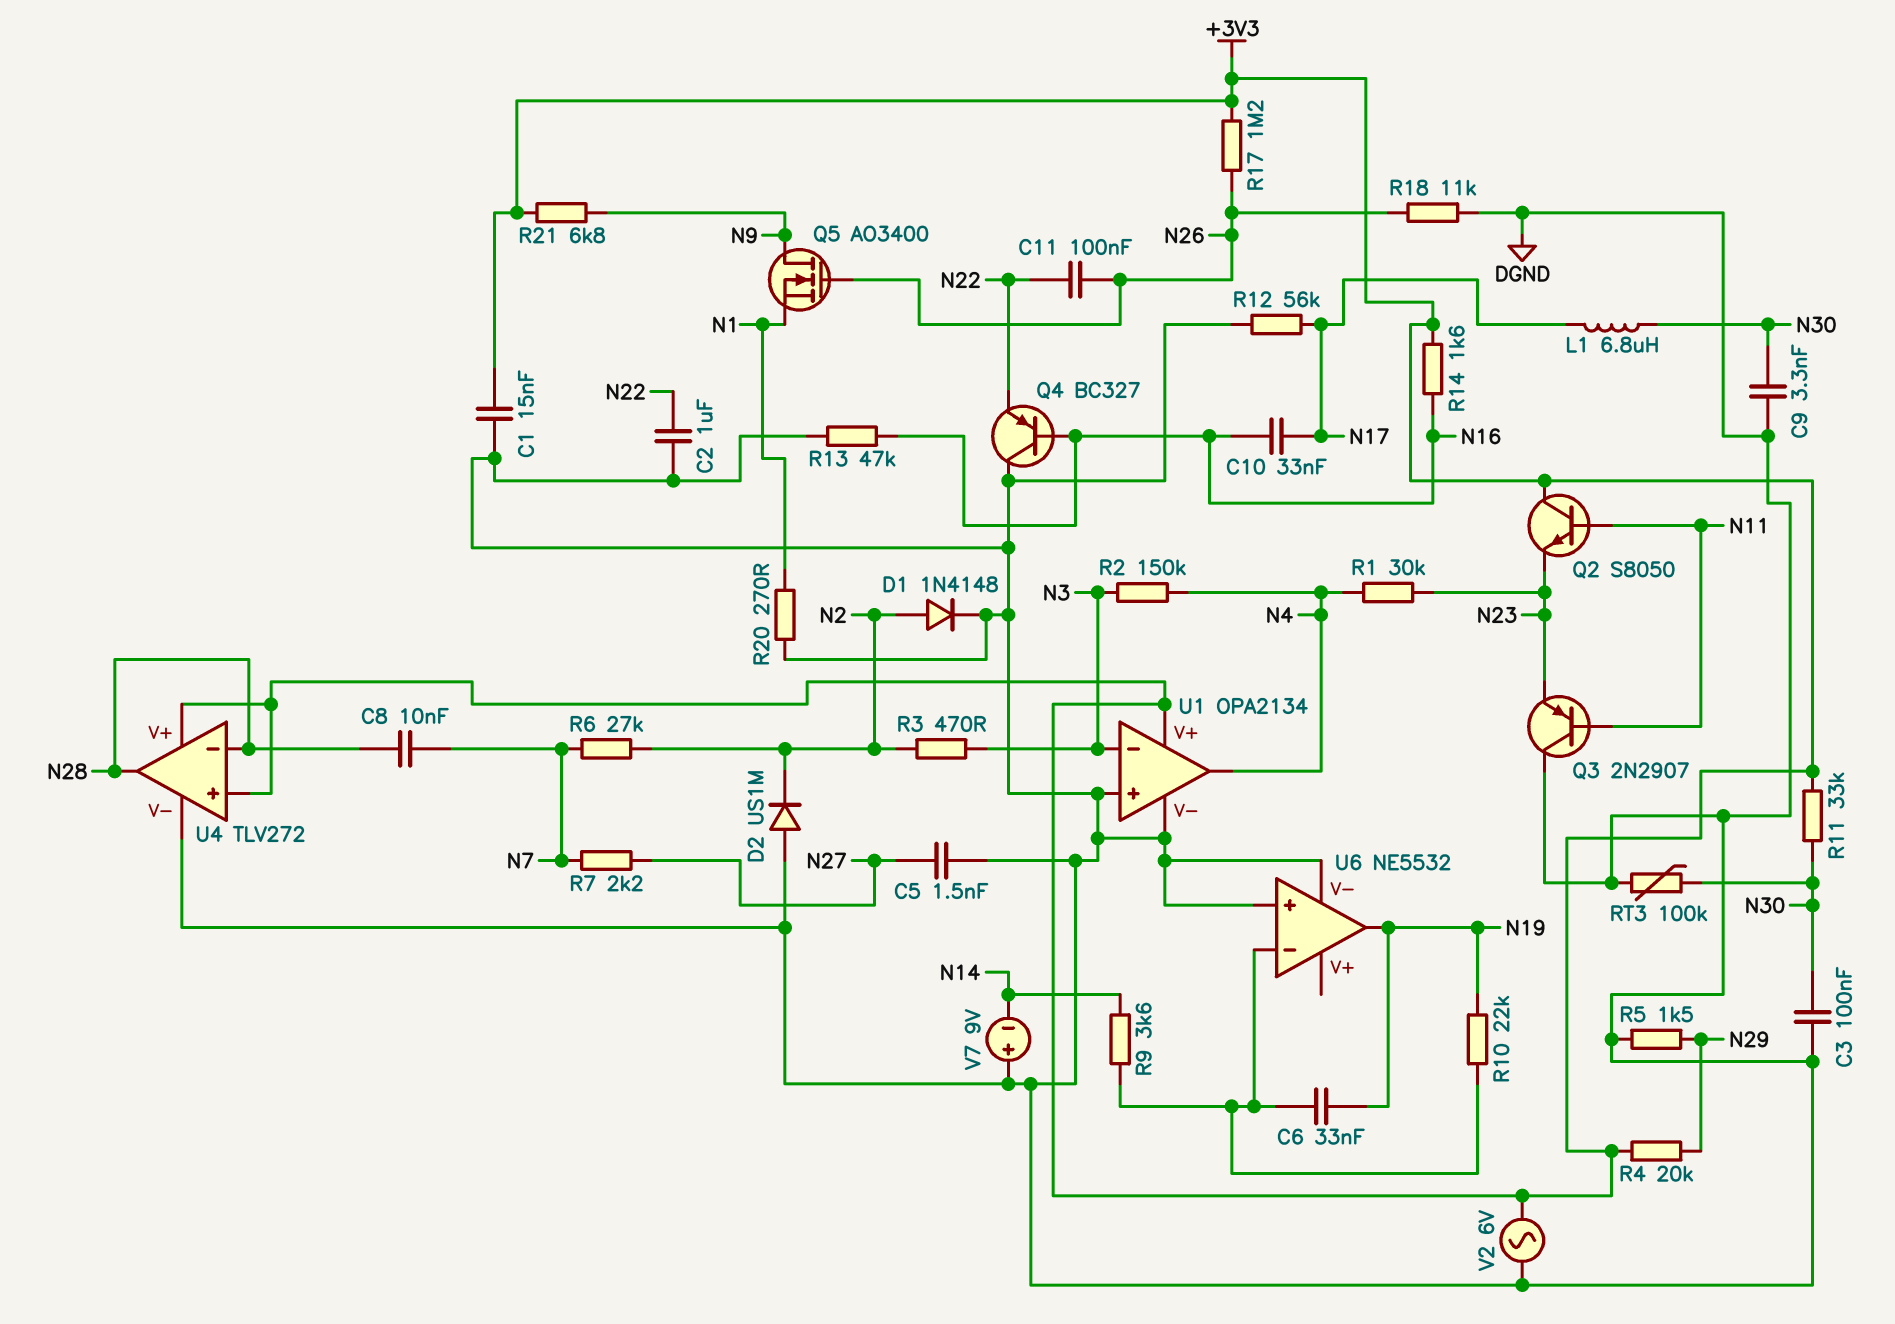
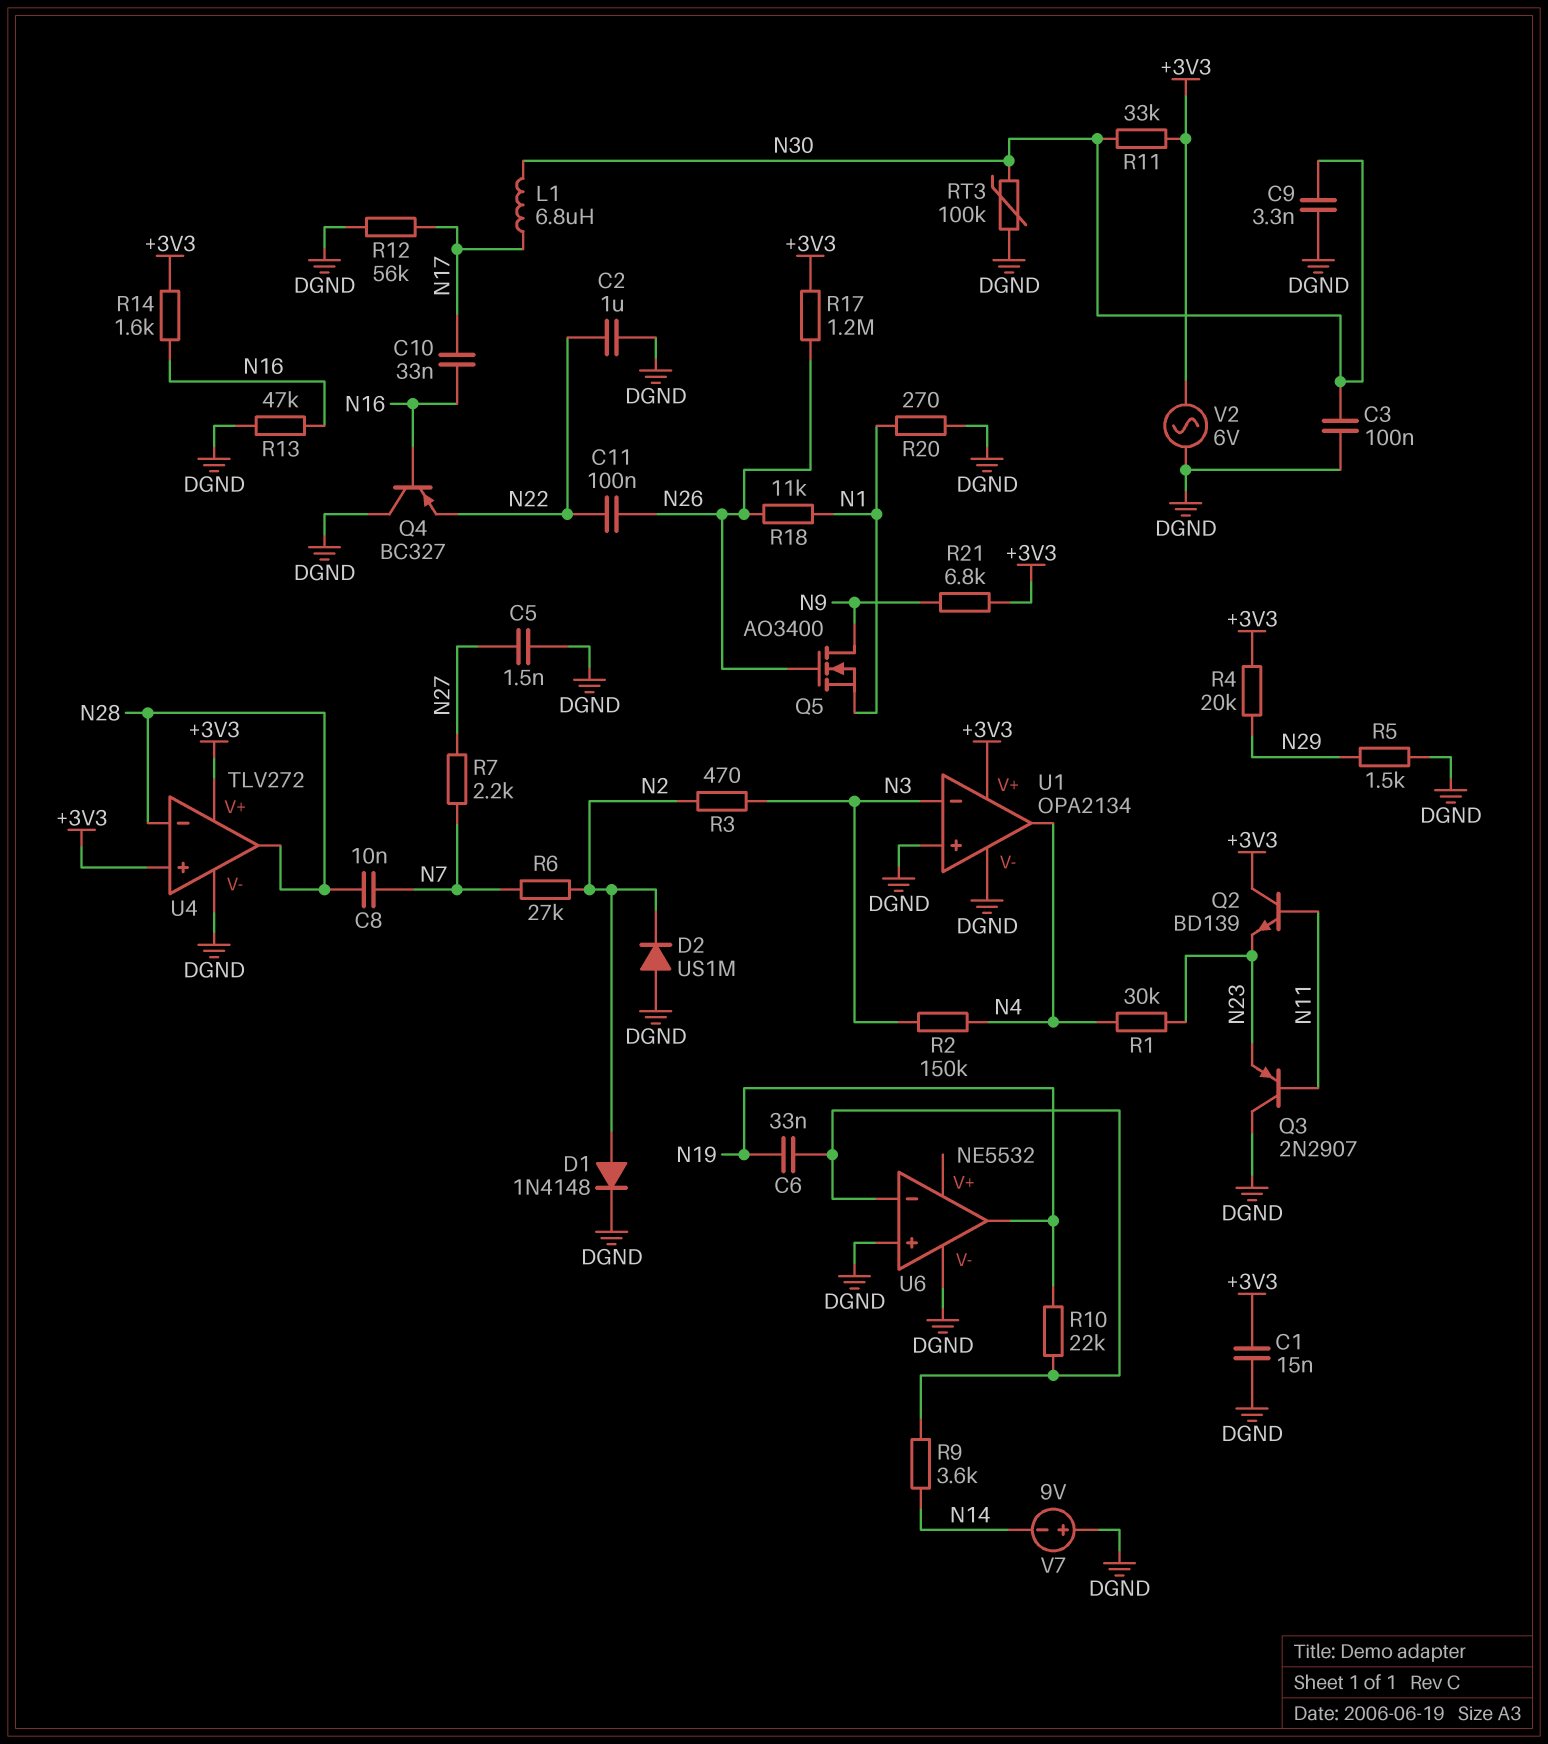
Q2: NPN S8050 (B N11, C +3V3, E N23) -> NPN BD139 (B N11, C +3V3, E N23)
R18: 11k (DGND, N26) -> 11k (N1, N26)

